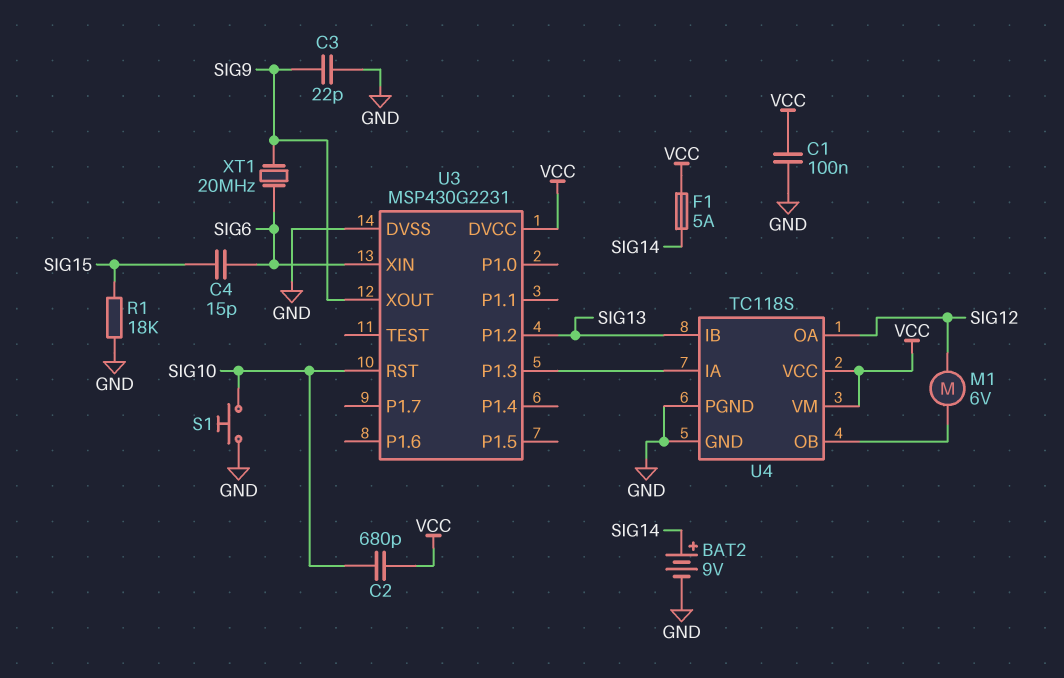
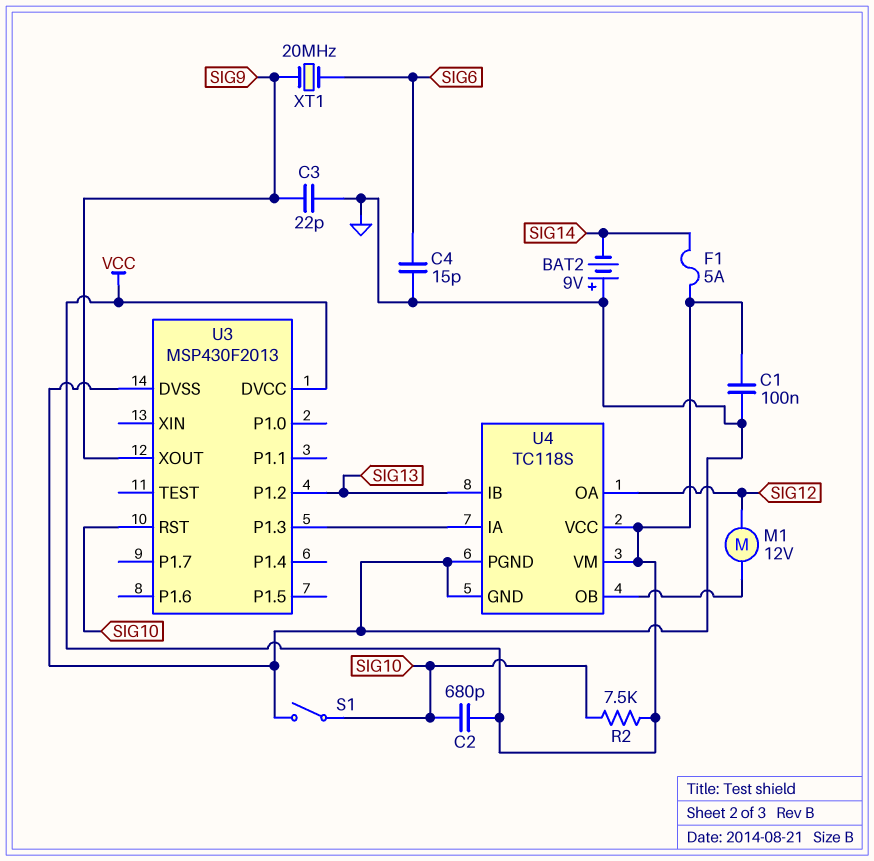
BAT2: 9V (plus SIG14, minus GND) -> 9V (plus GND, minus SIG14)
C4: 15pF (SIG6, SIG15) -> 15pF (GND, SIG6)
M1: motor 6V (SIG12, U4/OB) -> motor 12V (SIG12, U4/OB)
R1: 18k (GND, SIG15) -> none
R2: none -> 7.5k (SIG10, VCC)
S1: button (GND, SIG10) -> switch (GND, SIG10)
U3: MSP430G2231 -> MSP430F2013
U3 pin XIN: SIG6 -> none

